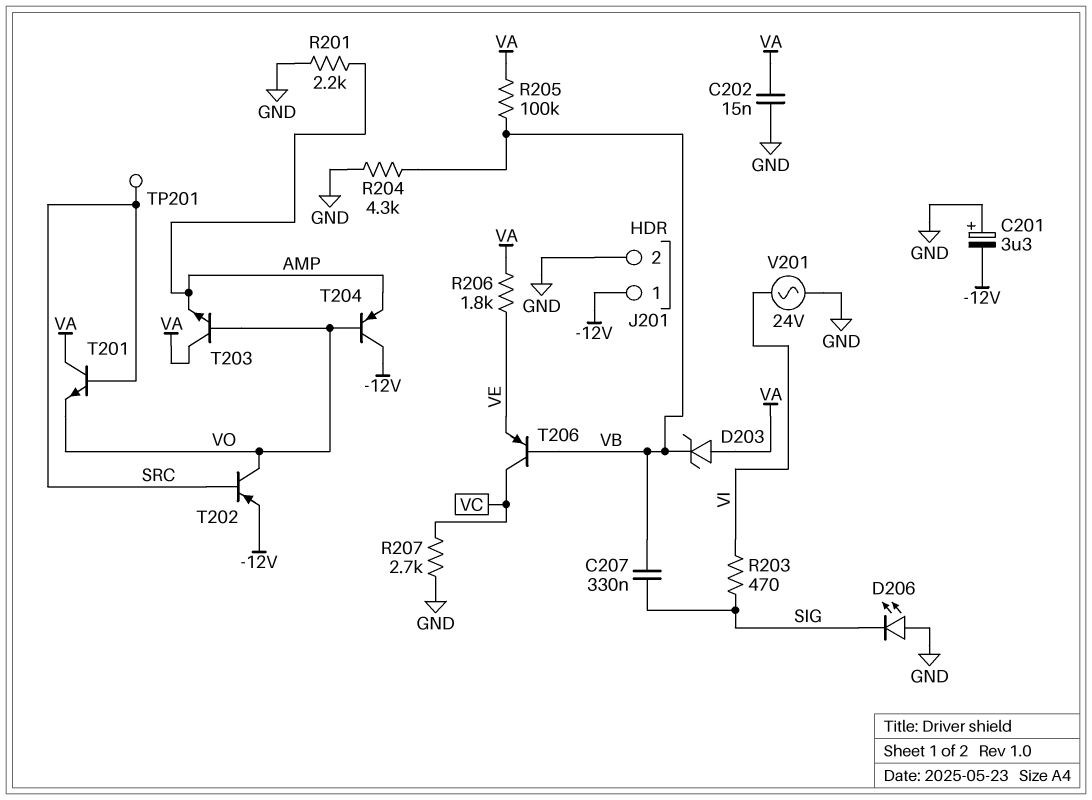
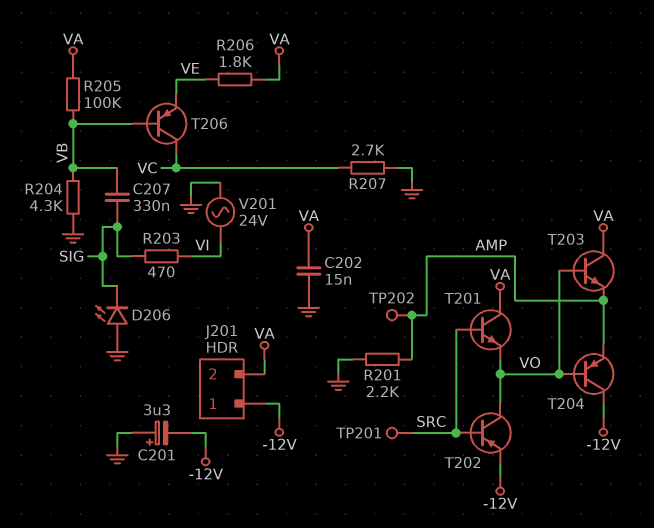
D203: zener (A VA, K VB) -> none
J201 pin 2: GND -> VA
TP202: none -> test point (AMP)

